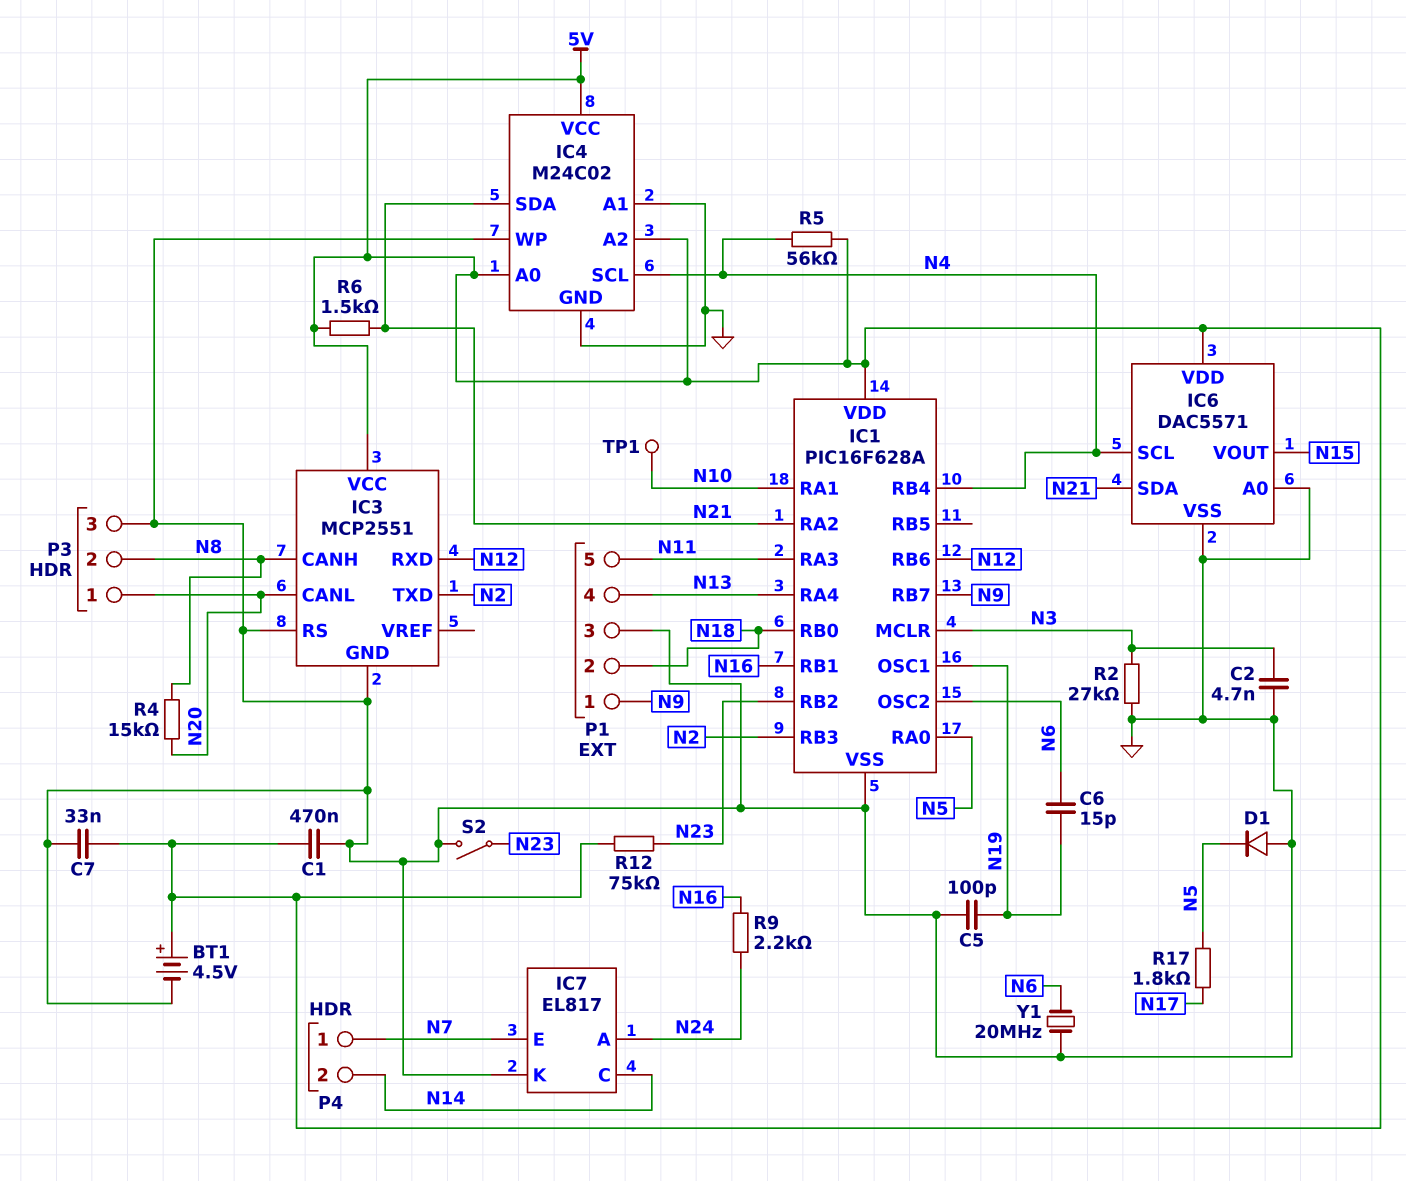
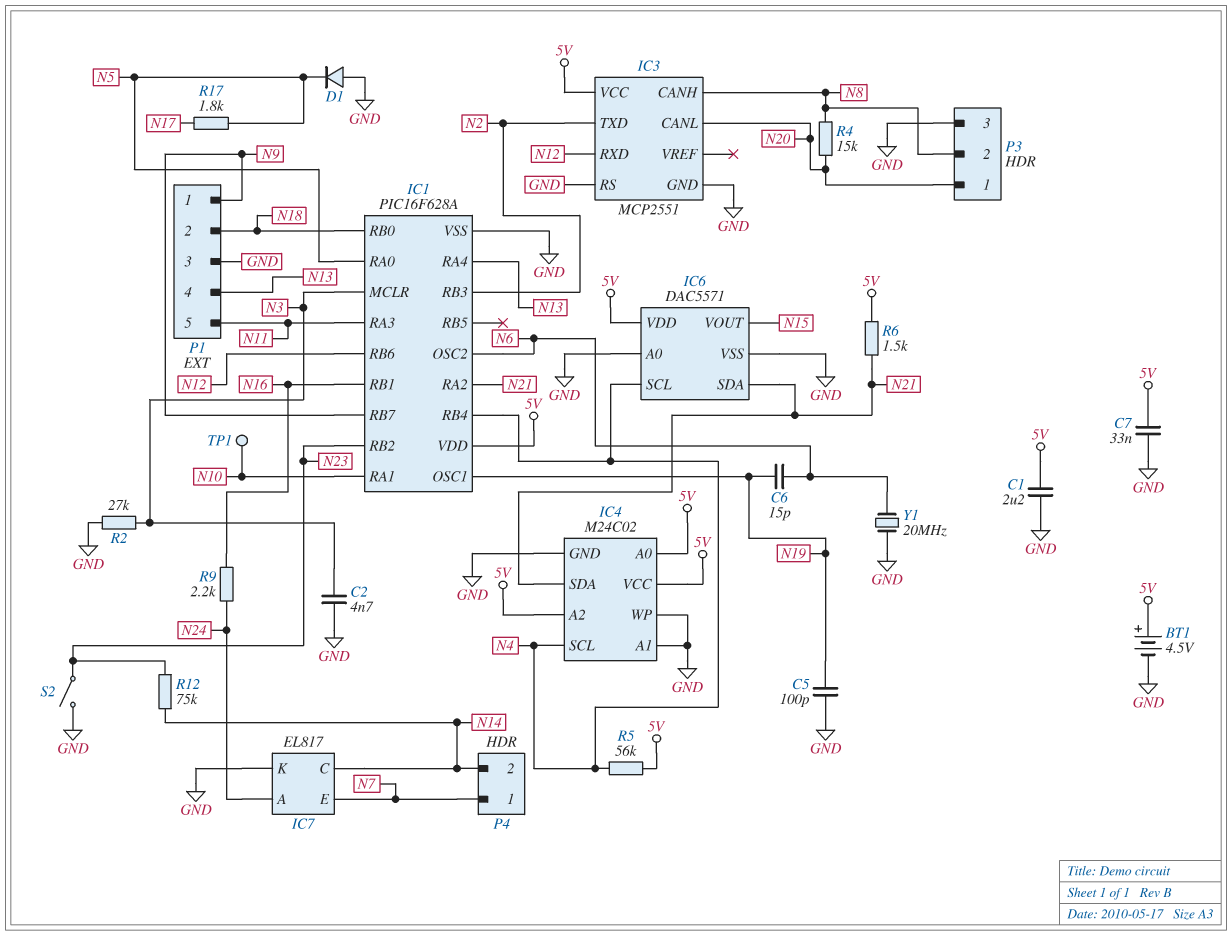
C1: 470nF (5V, GND) -> 2.2uF (5V, GND)
R12: 75k (5V, N23) -> 75k (N14, N23)

